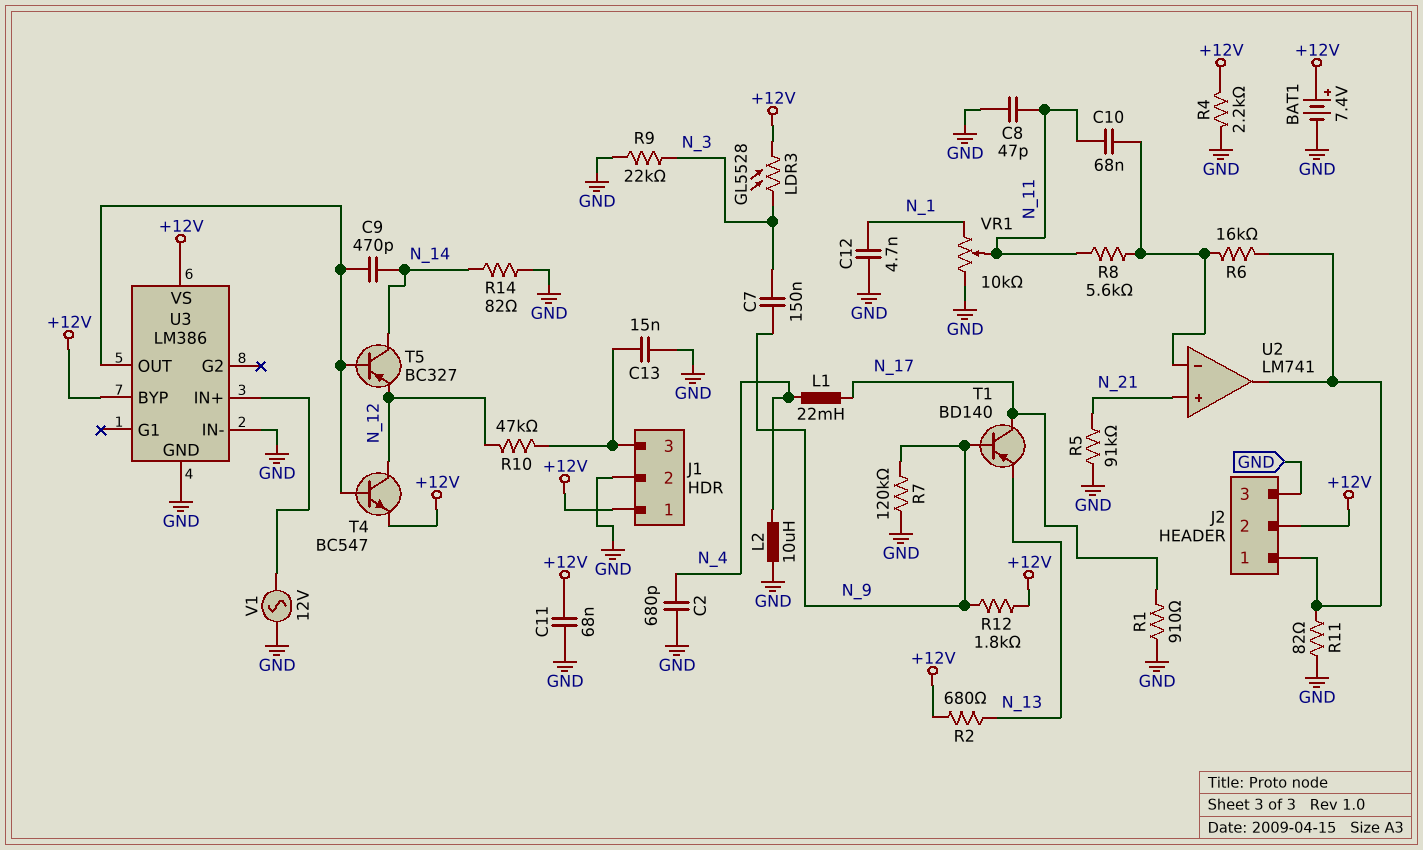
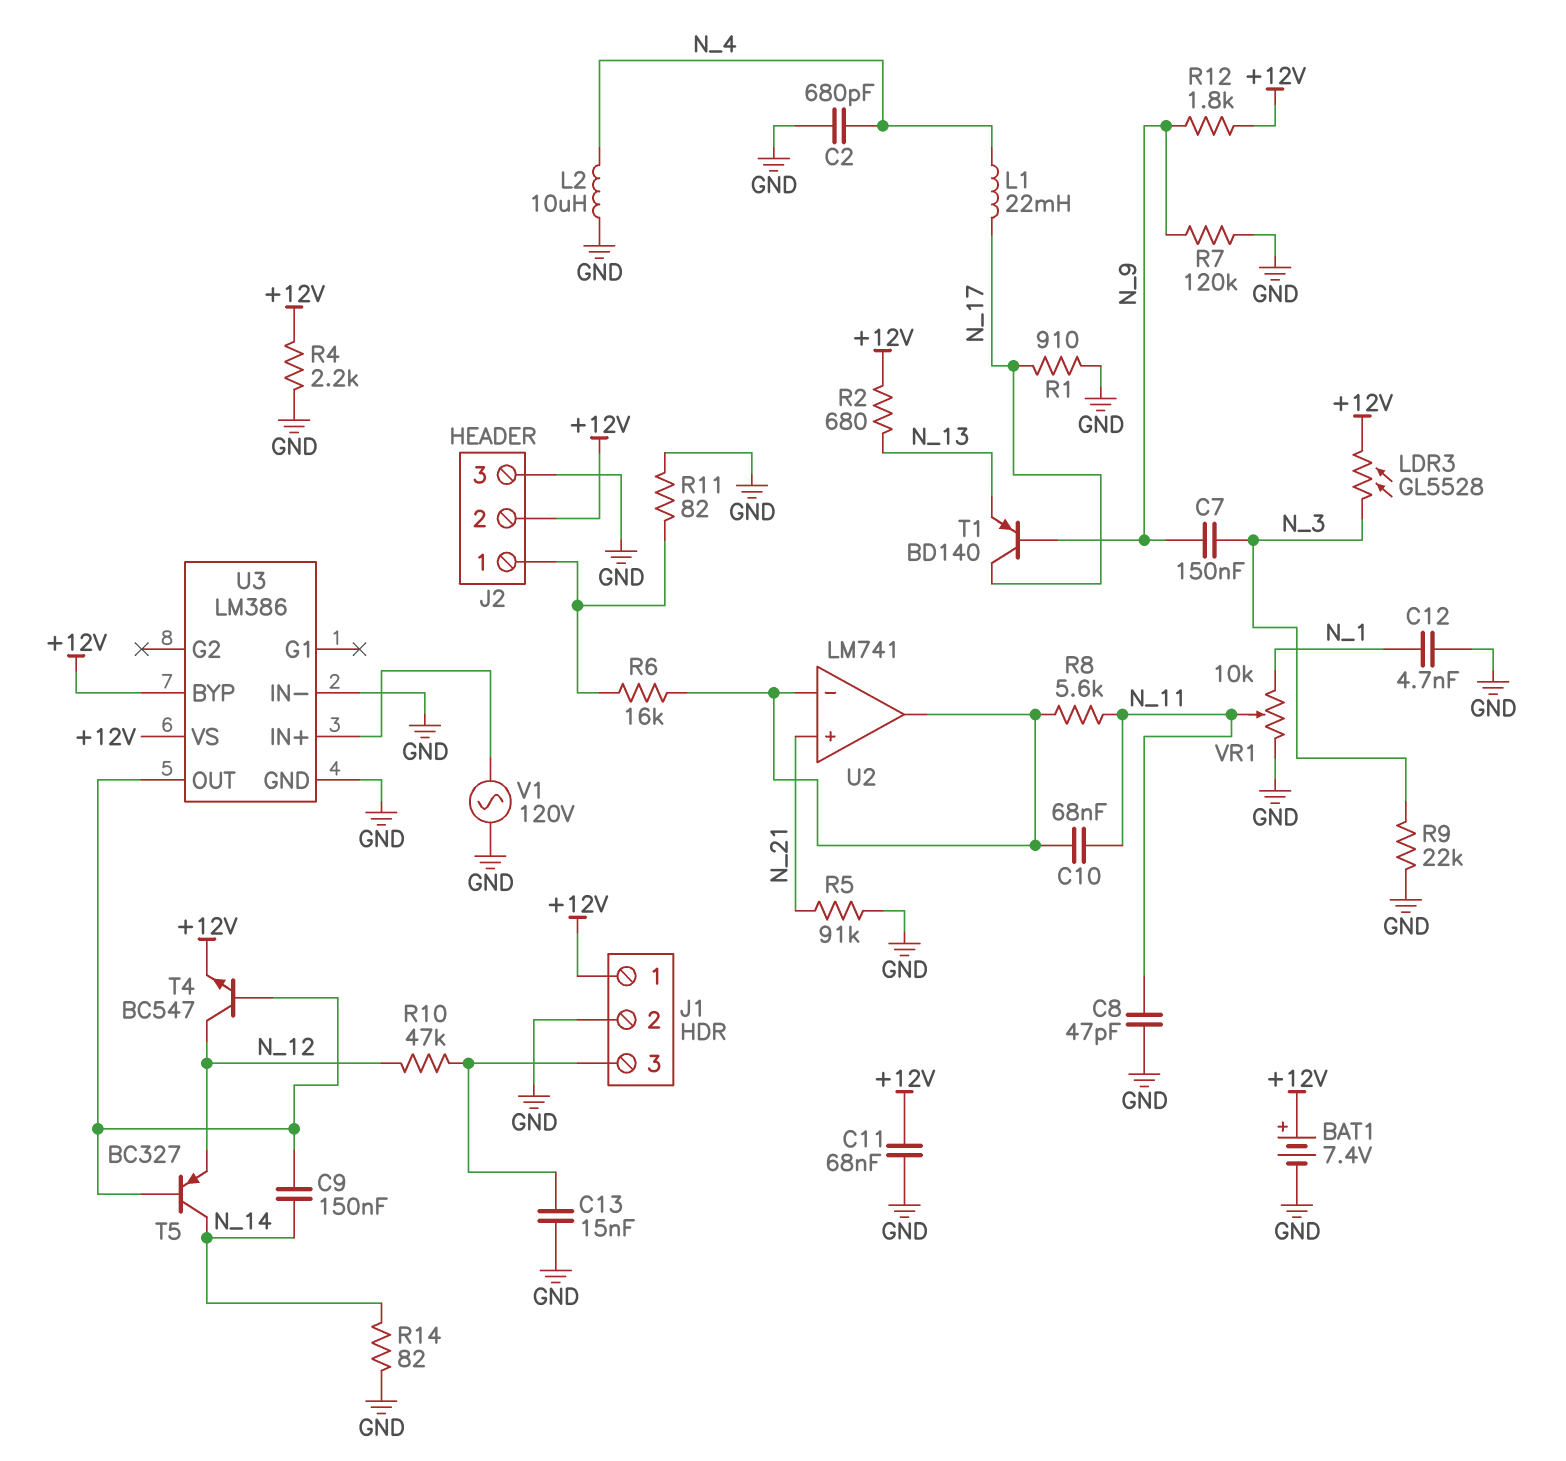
C9: 470pF (N_14, U3/OUT) -> 150nF (N_14, U3/OUT)
U2 pin out: J2/1 -> U2/in-
V1: AC 12V (GND, U3/IN+) -> AC 120V (GND, U3/IN+)

